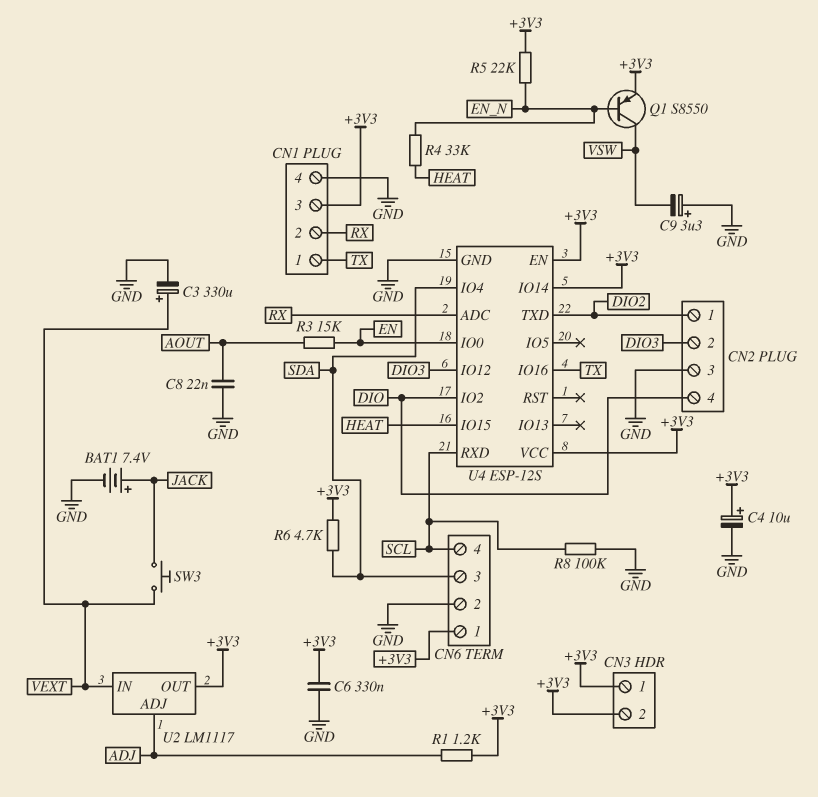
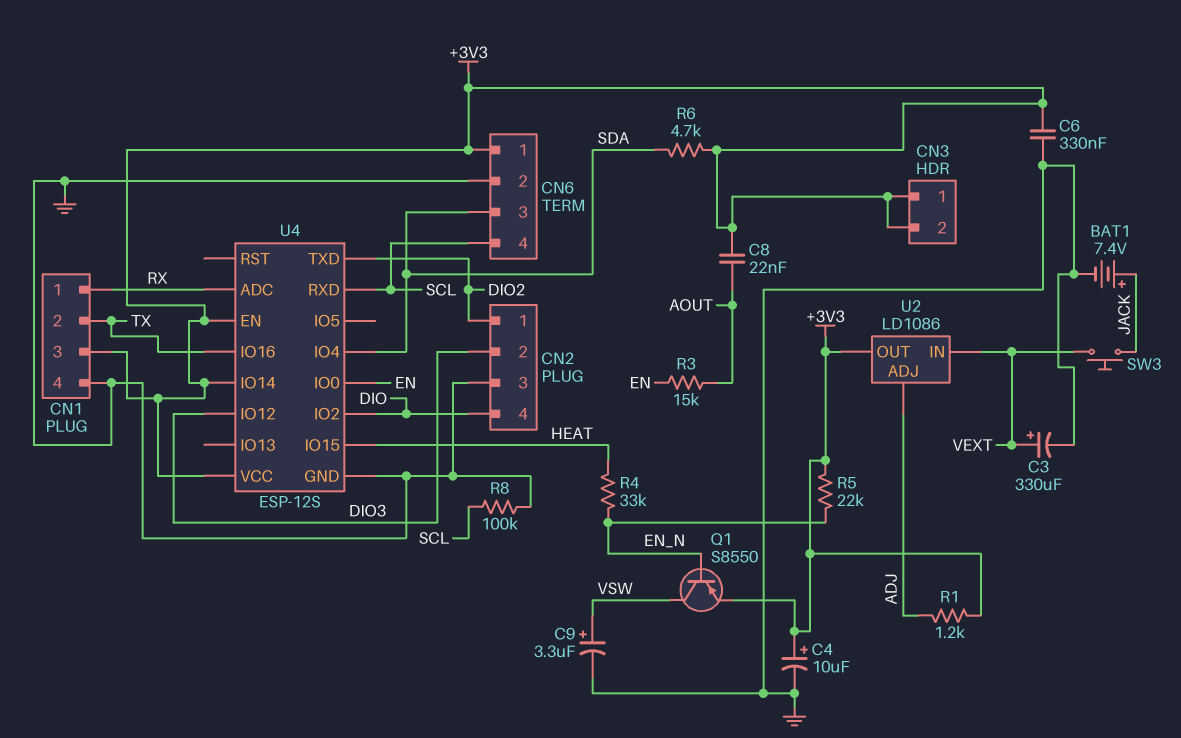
C8: 22nF (AOUT, GND) -> 22nF (+3V3, AOUT)
C9: 3.3uF (plus GND, minus VSW) -> 3.3uF (plus VSW, minus GND)
CN1 pin 1: TX -> RX
CN1 pin 2: RX -> TX
U2: LM1117 -> LD1086

